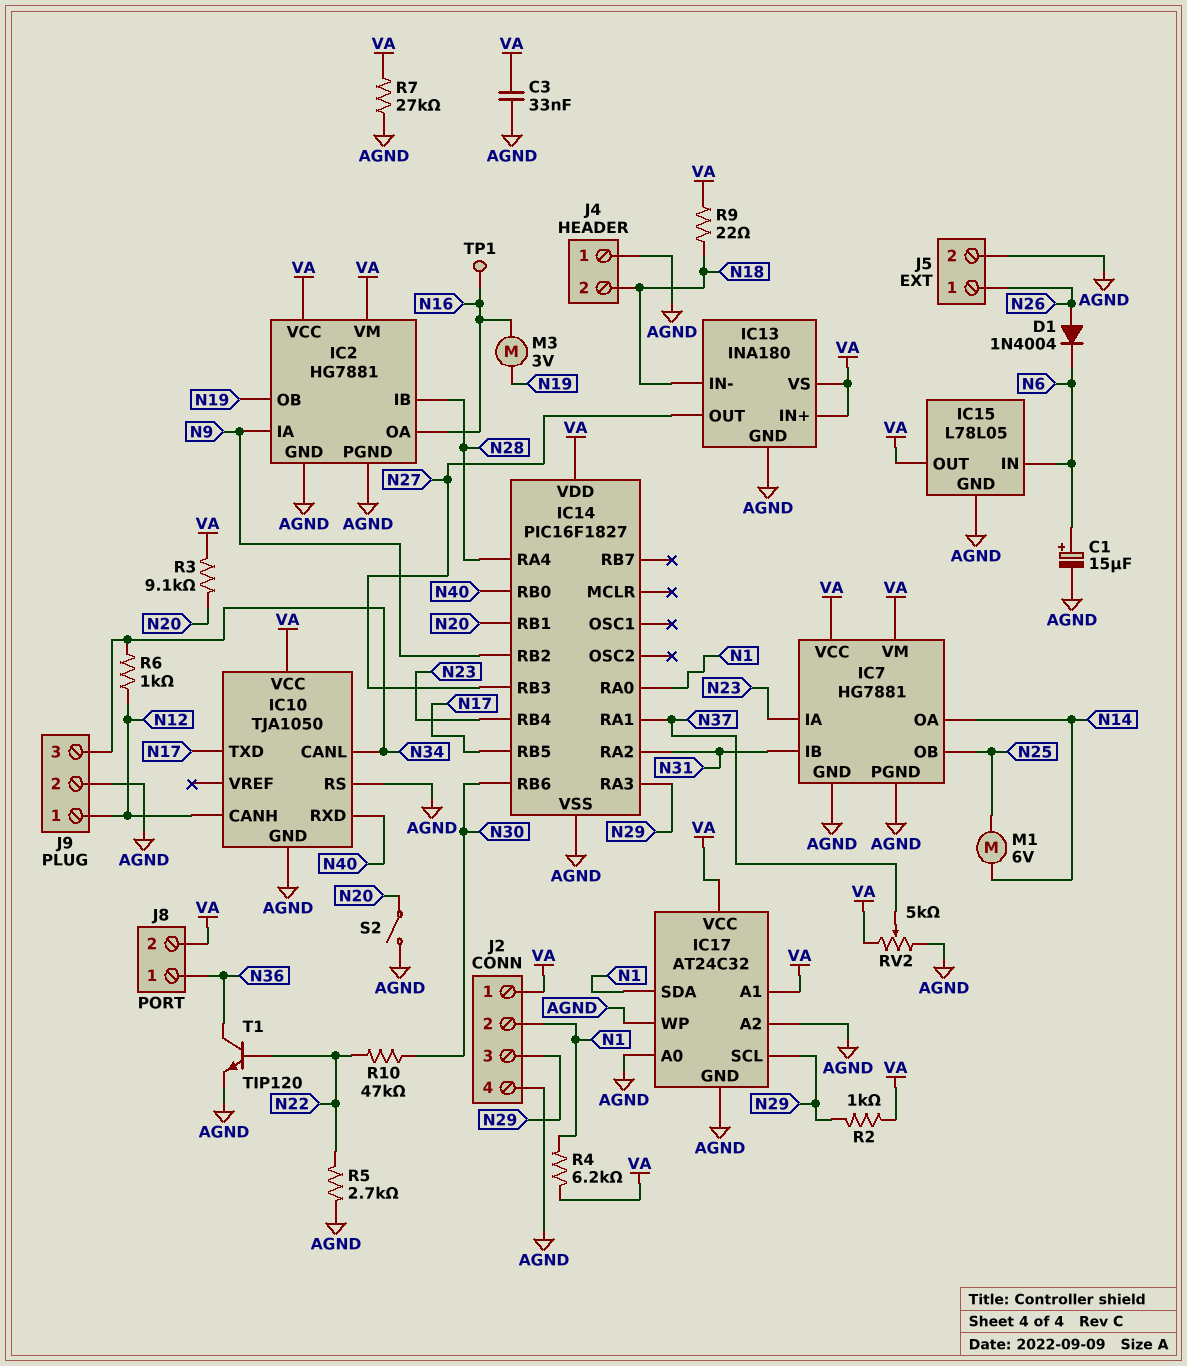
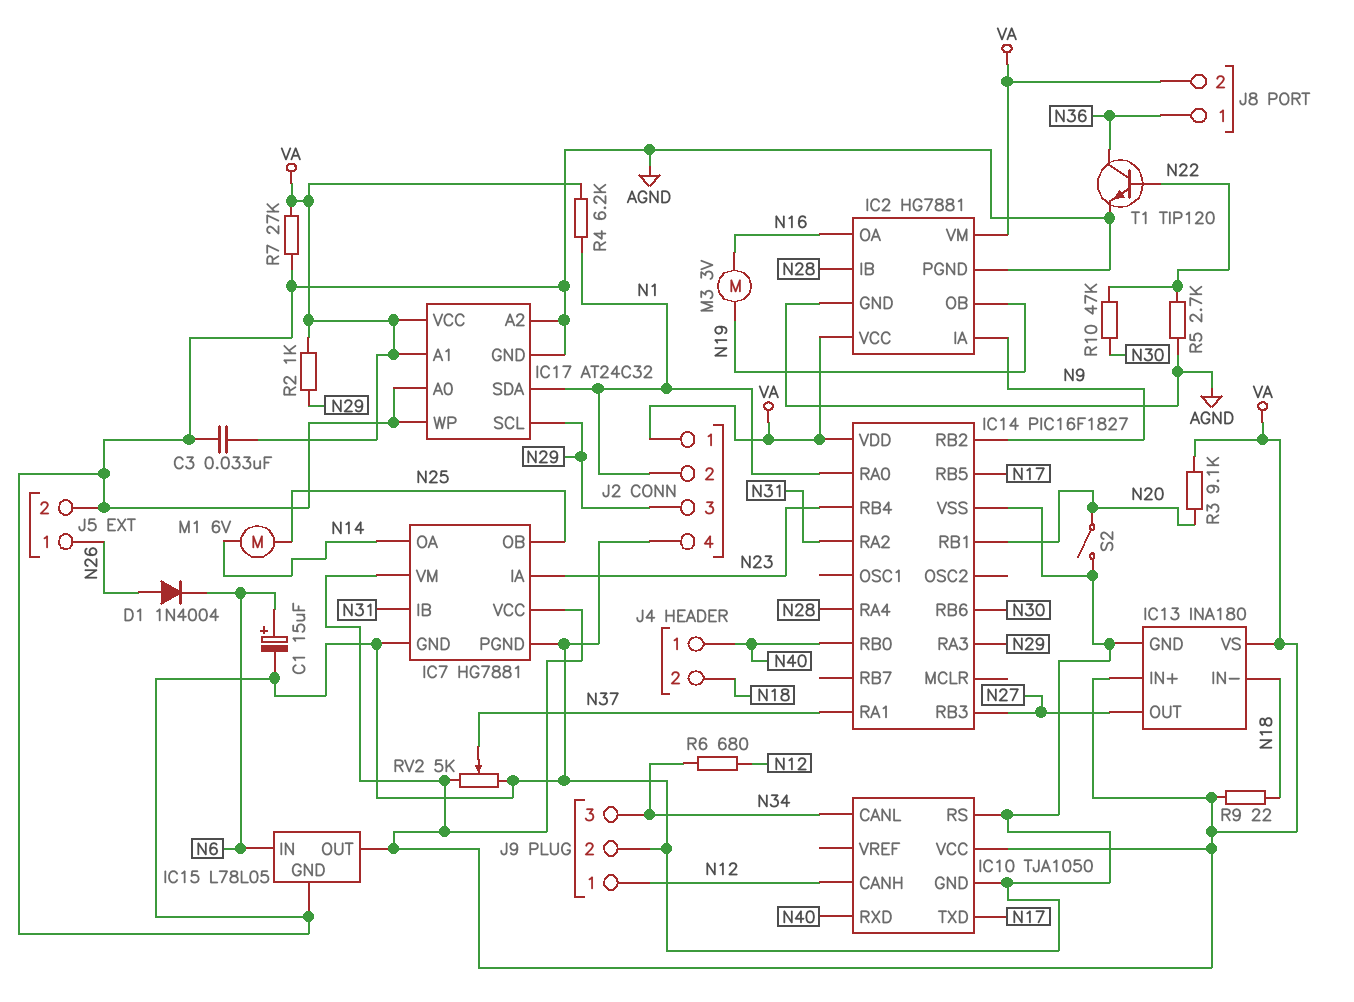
J4 pin 1: AGND -> N40
R6: 1k (N12, N34) -> 680 (N12, N34)
TP1: test point (N16) -> none

